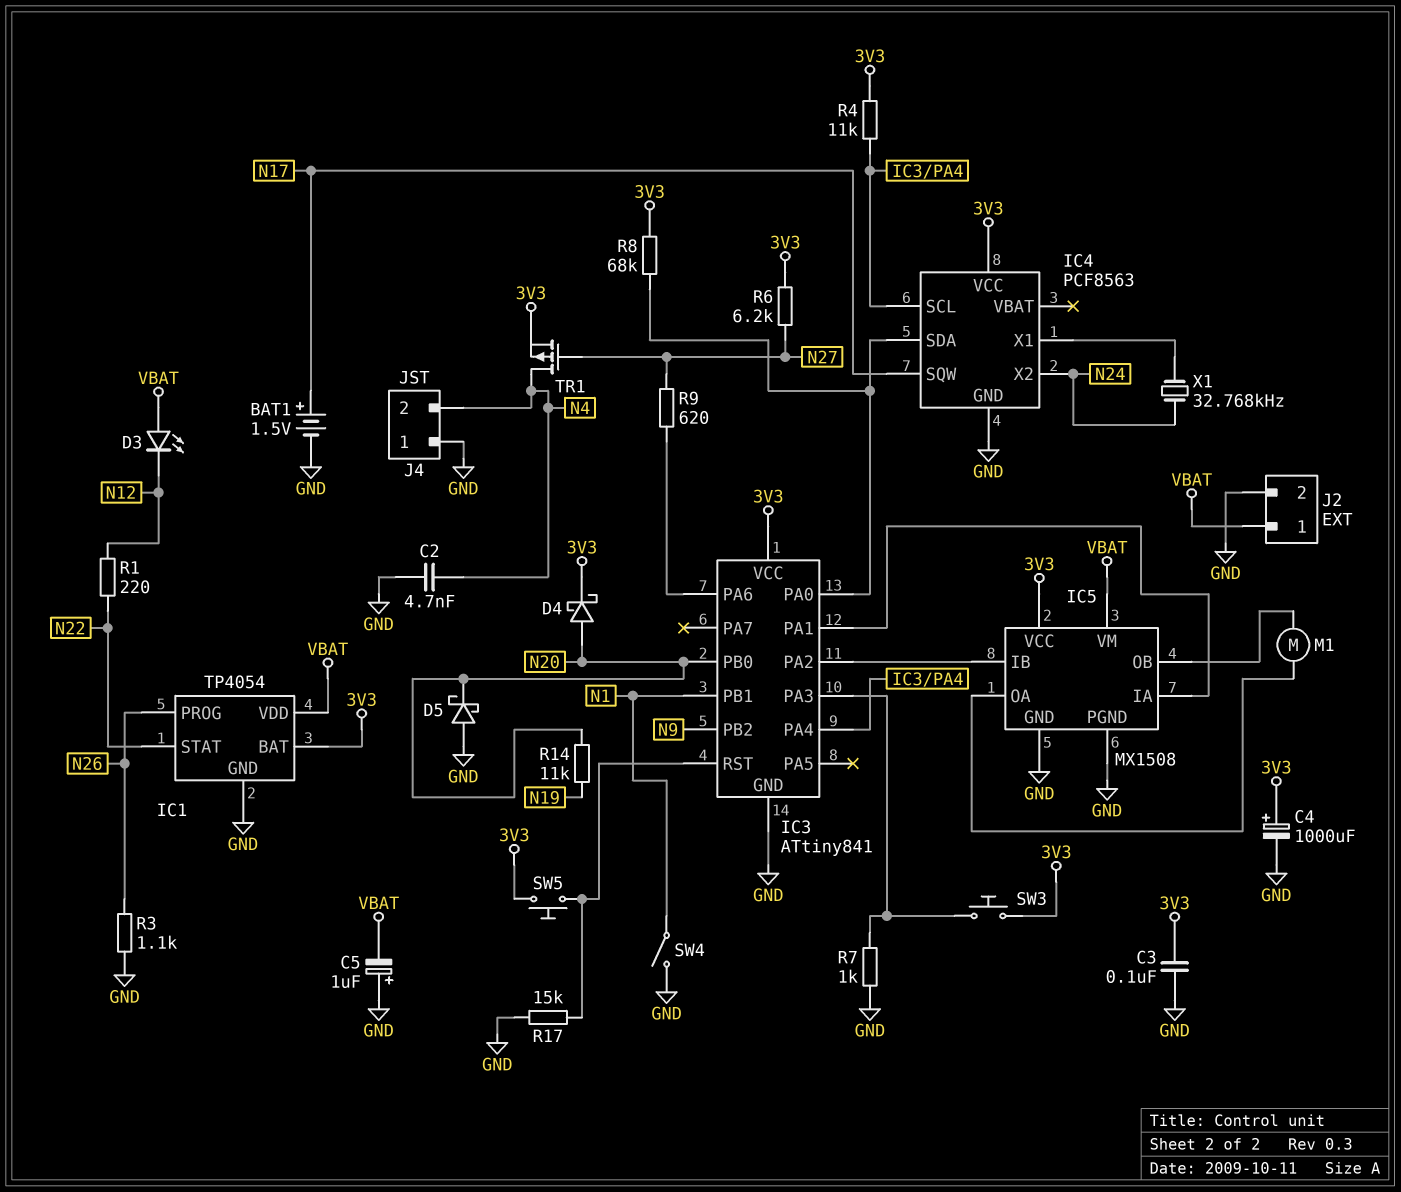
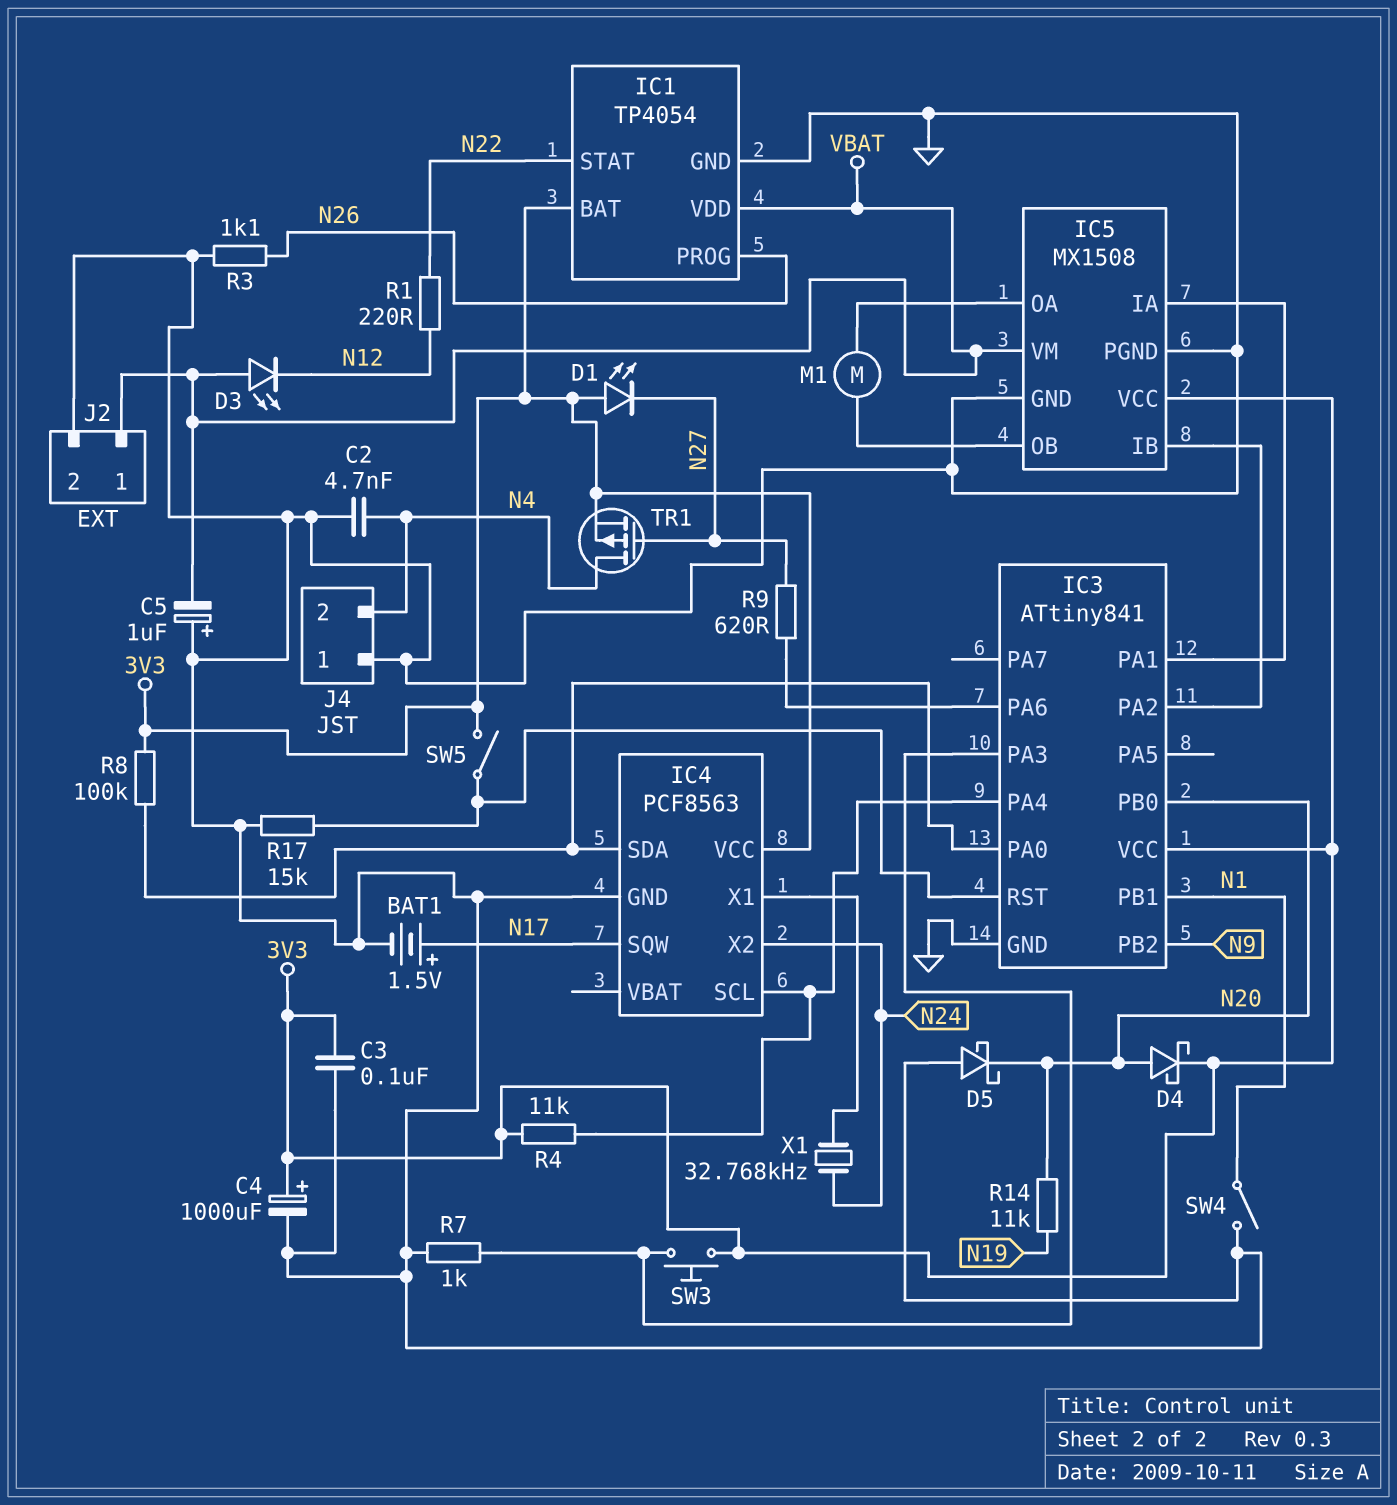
D1: none -> LED (A 3V3, K N27)
R6: 6.2k (3V3, N27) -> none
R8: 68k (3V3, IC3/PA0) -> 100k (3V3, IC3/PA0)
SW5: button (3V3, IC3/RST) -> switch (3V3, IC3/RST)

